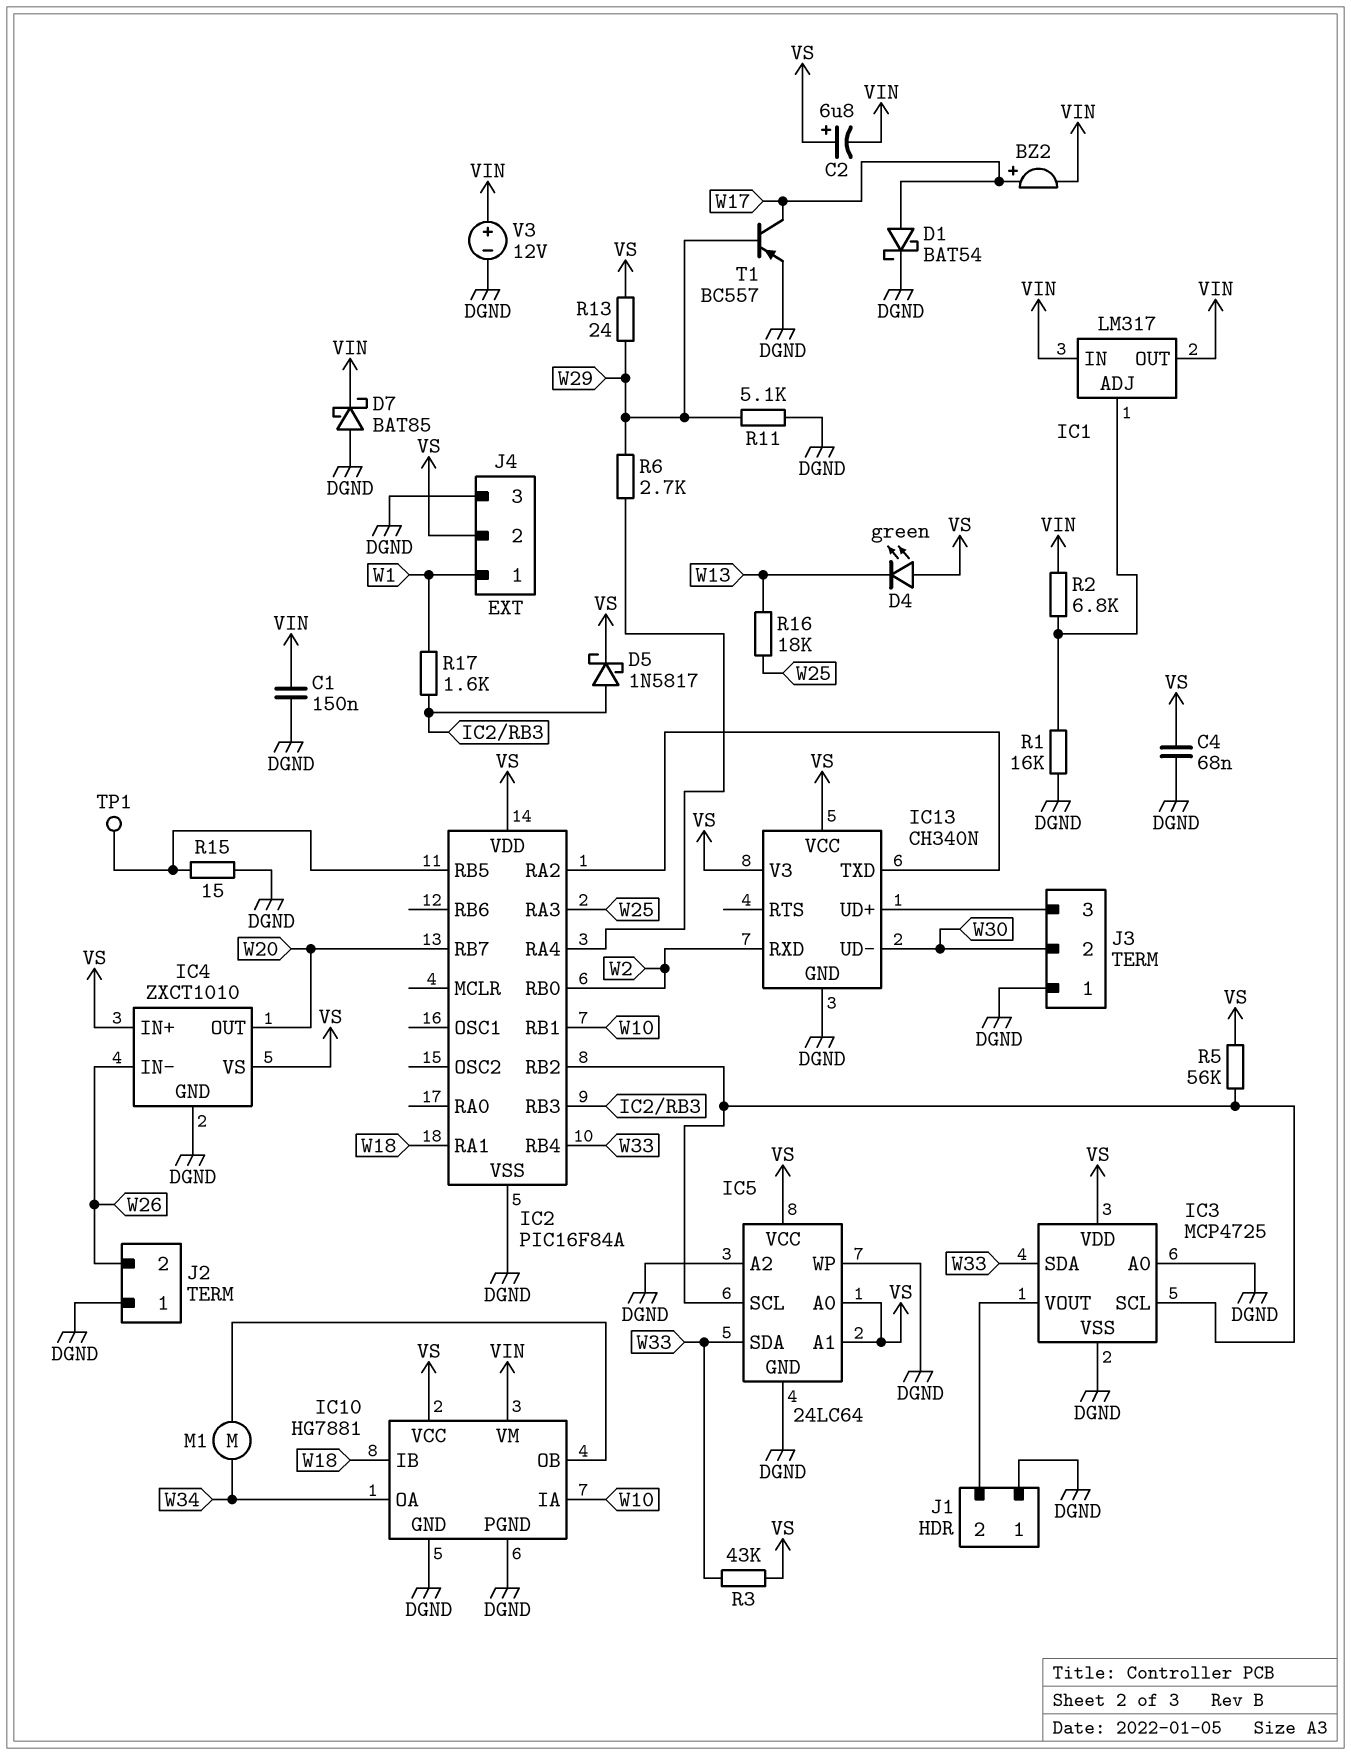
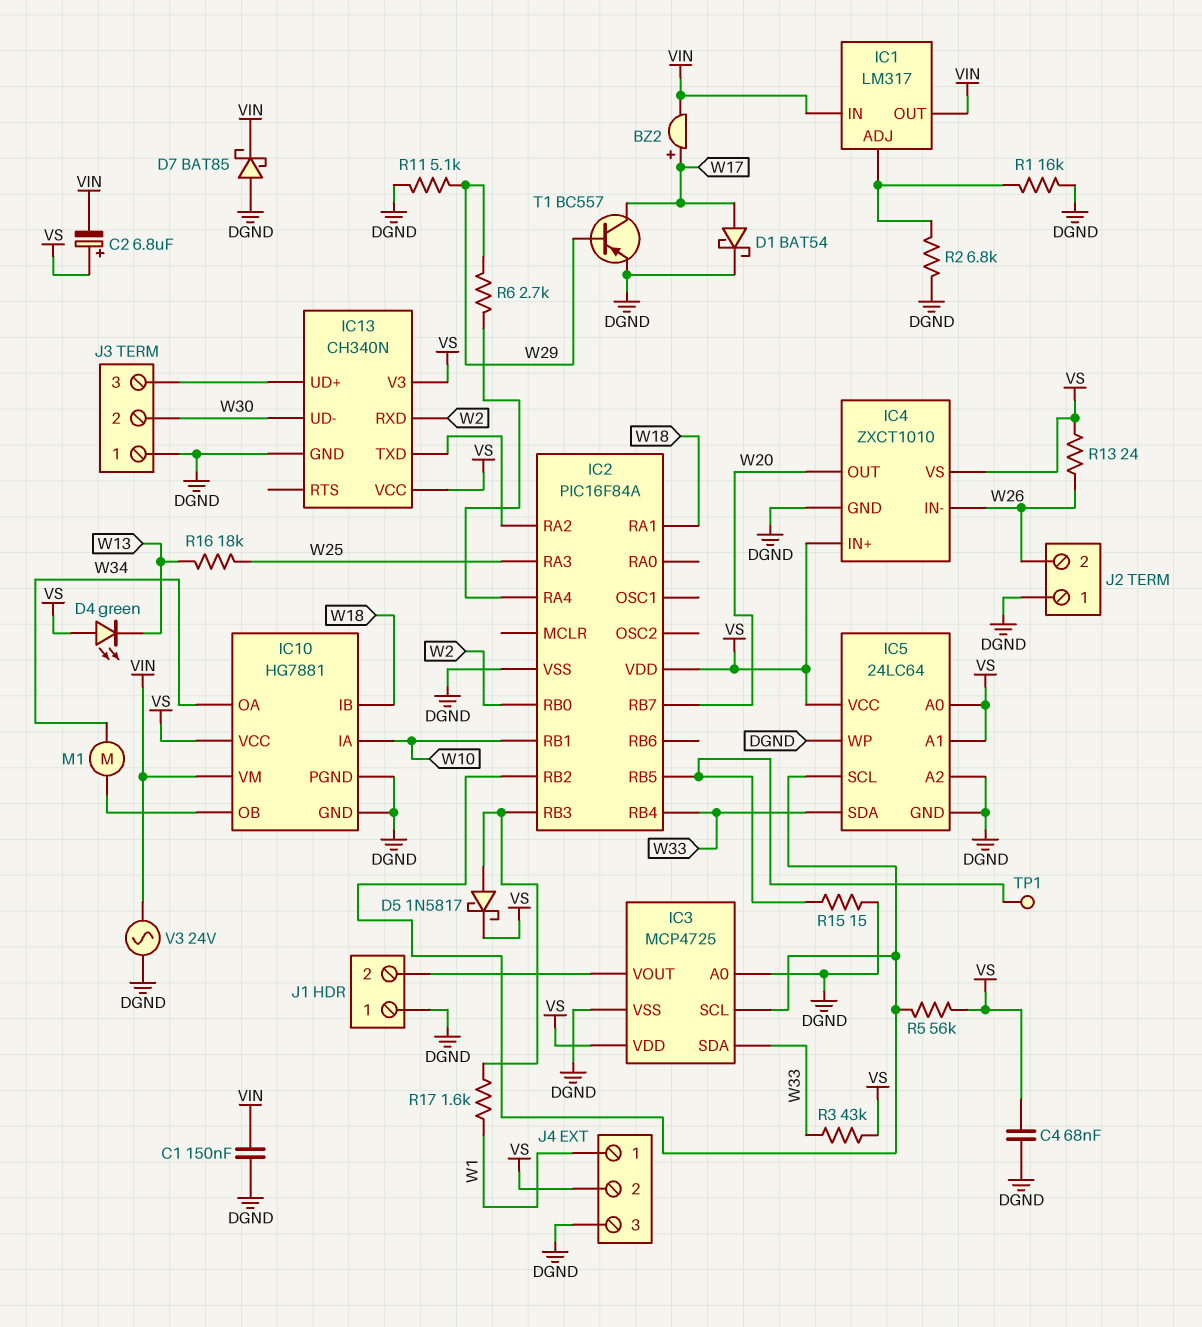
R2: 6.8k (IC1/ADJ, VIN) -> 6.8k (DGND, IC1/ADJ)
R13: 24 (VS, W29) -> 24 (VS, W26)
V3: 12V (plus VIN, minus DGND) -> AC 24V (DGND, VIN)

